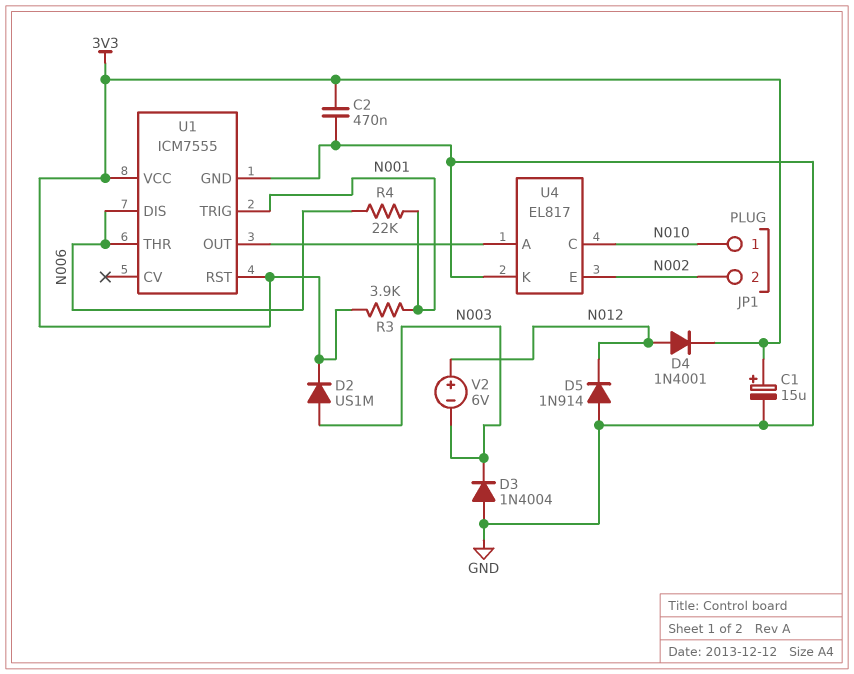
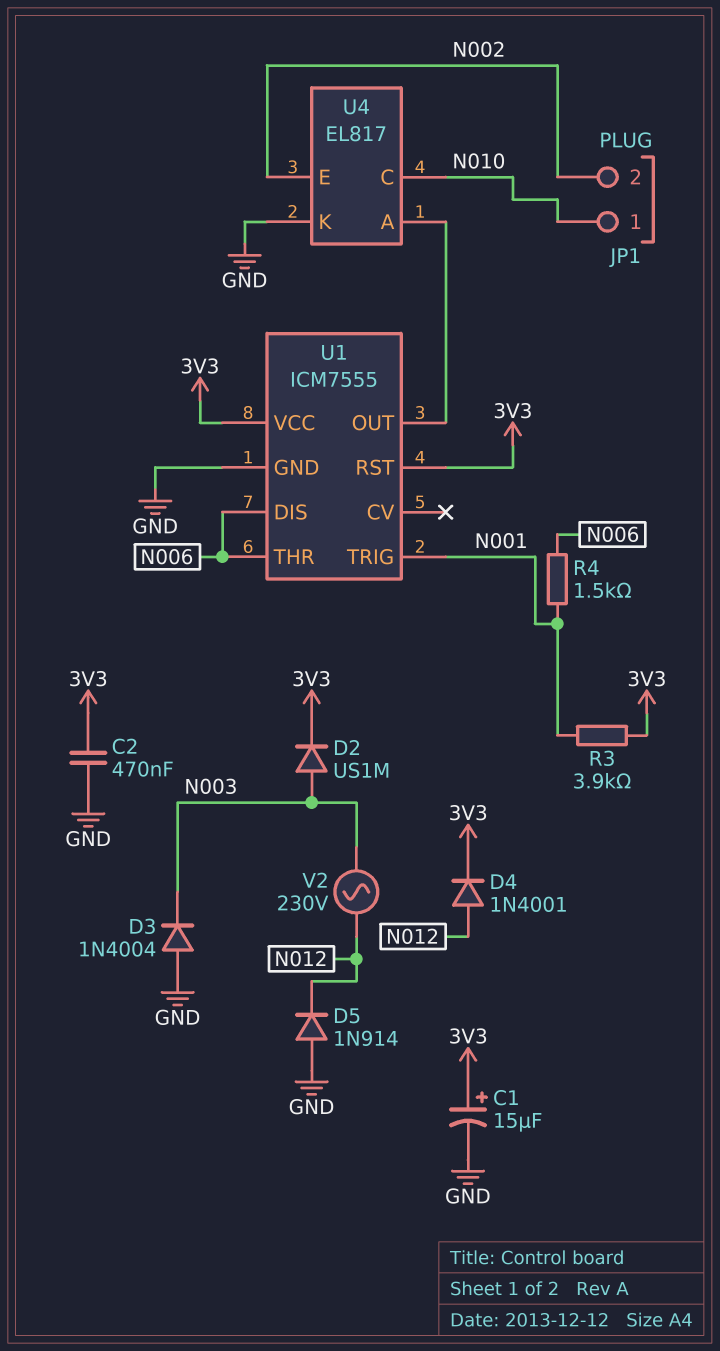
R4: 22k (N001, N006) -> 1.5k (N001, N006)
V2: 6V (plus N012, minus N003) -> AC 230V (N003, N012)

